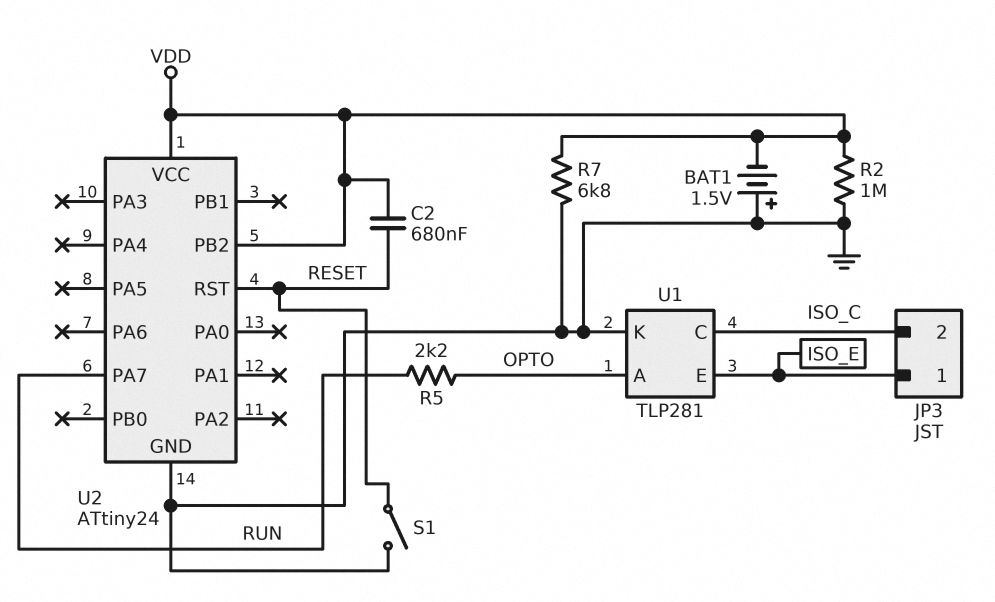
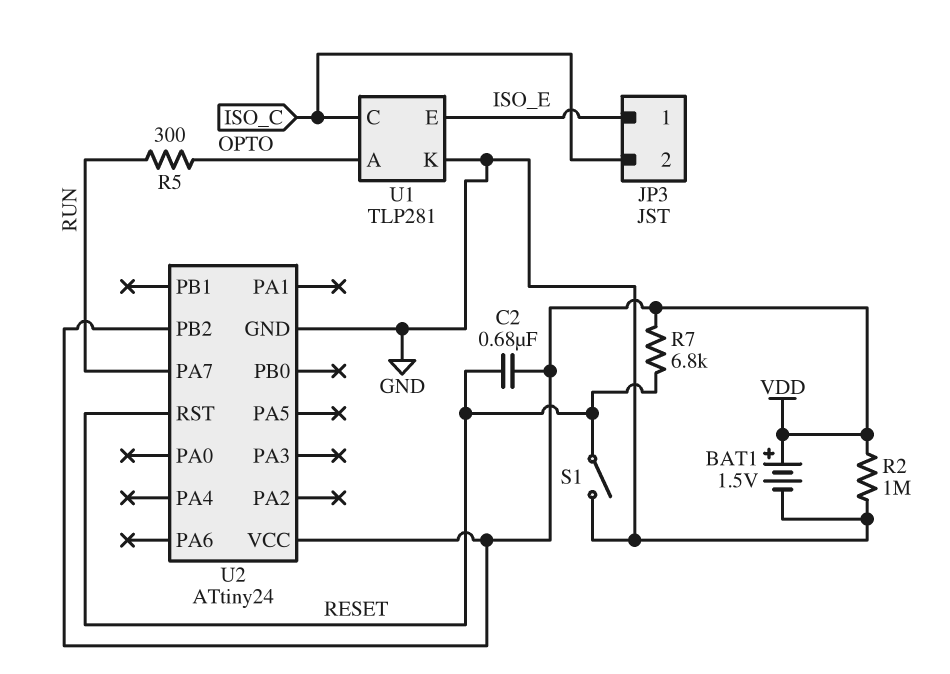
BAT1: 1.5V (plus GND, minus VDD) -> 1.5V (plus VDD, minus GND)
R5: 2.2k (OPTO, RUN) -> 300 (OPTO, RUN)
R7: 6.8k (GND, VDD) -> 6.8k (RESET, VDD)

